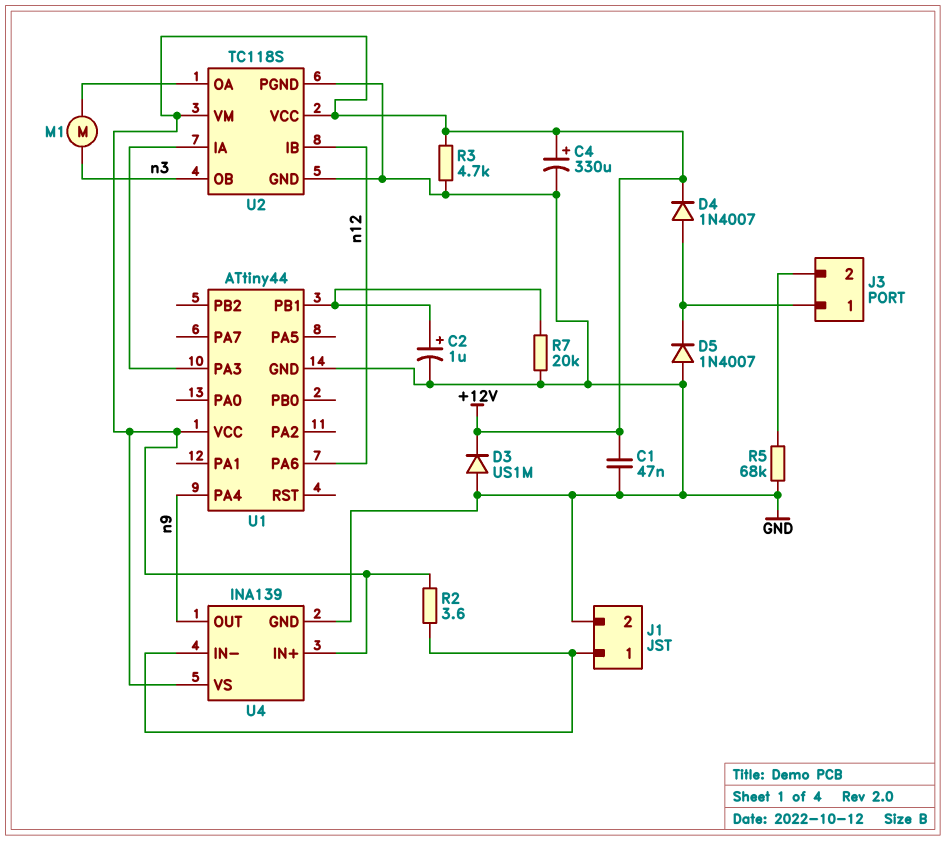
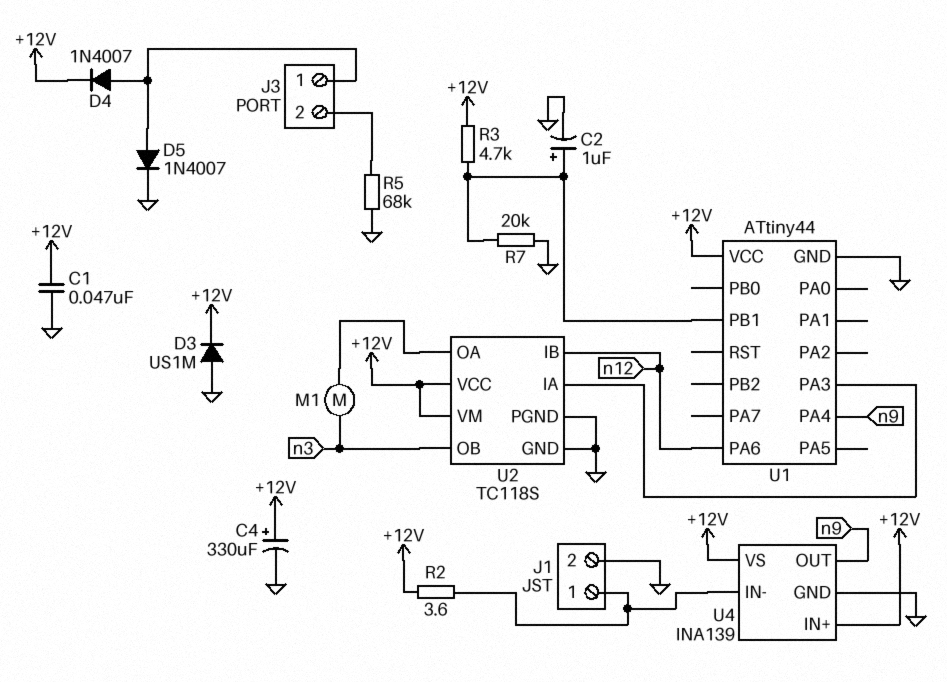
D5: diode 1N4007 (A GND, K J3/1) -> diode 1N4007 (A J3/1, K GND)
R3: 4.7k (+12V, GND) -> 4.7k (+12V, U1/PB1)

